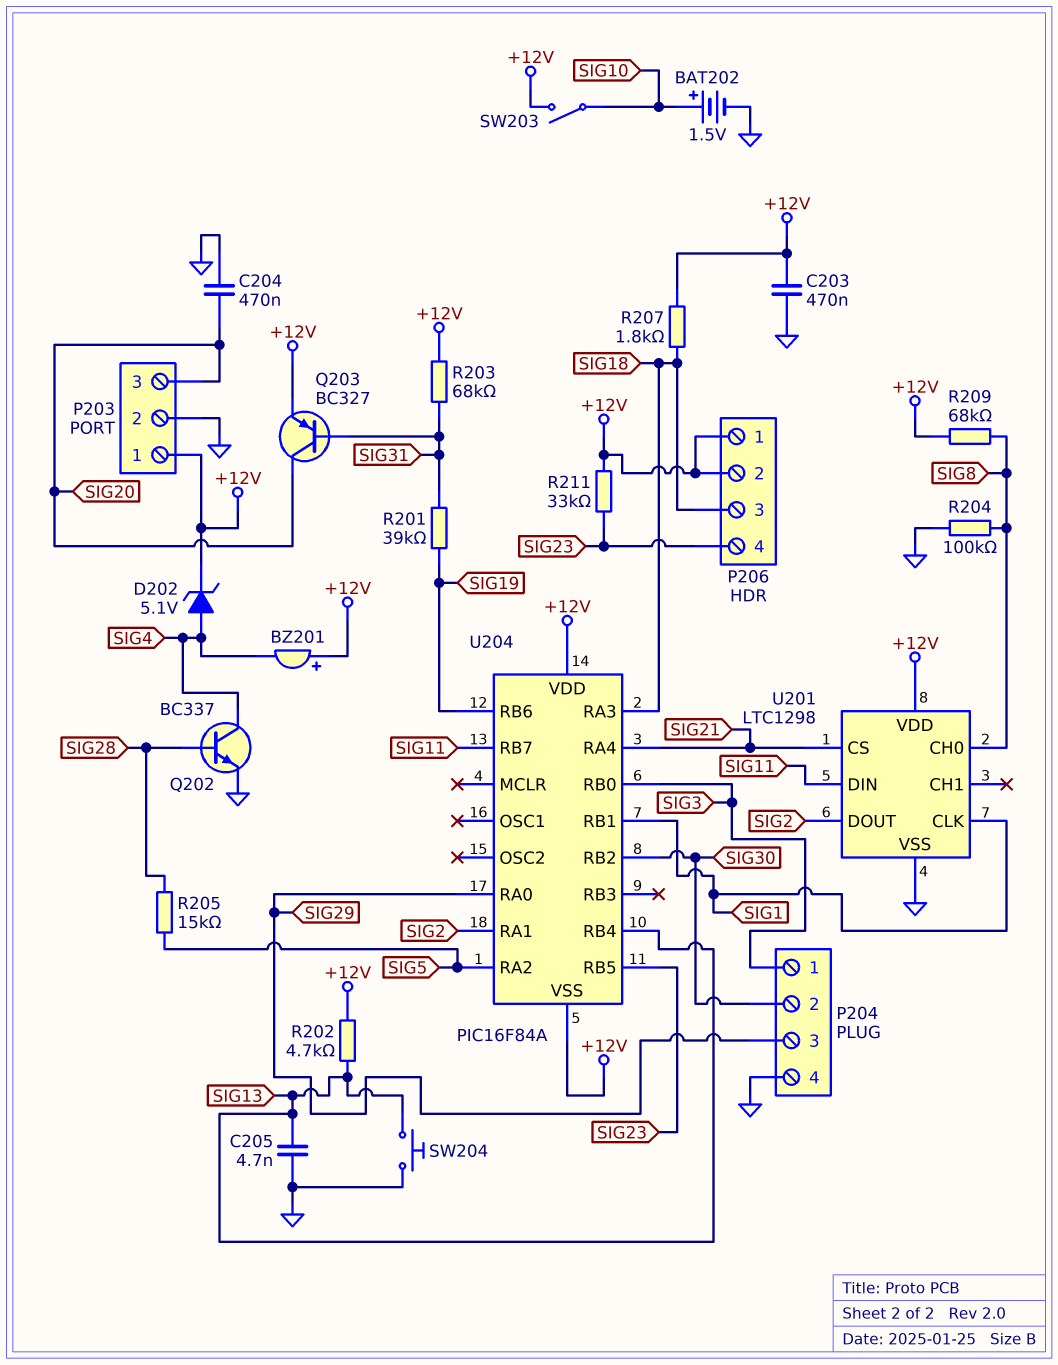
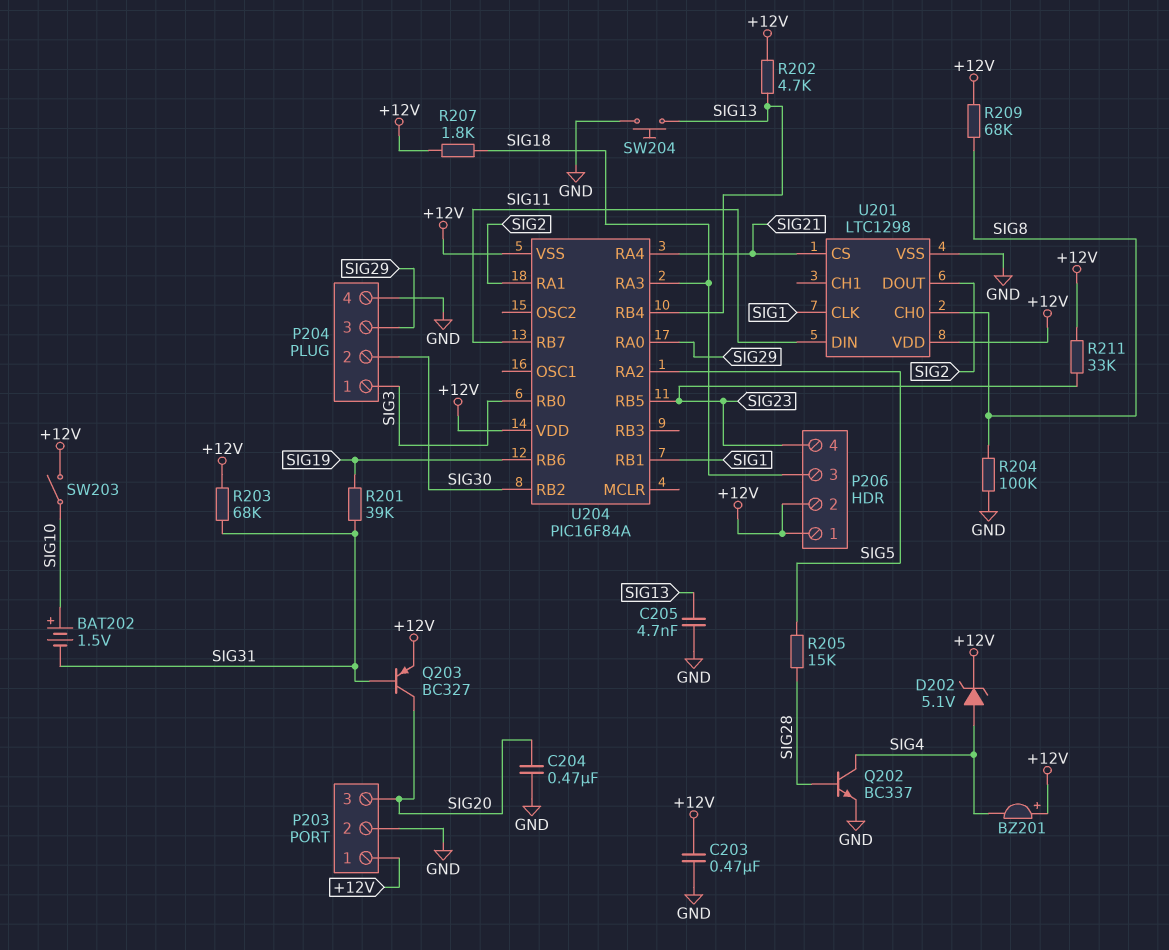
BAT202: 1.5V (plus SIG10, minus GND) -> 1.5V (plus SIG10, minus SIG31)

